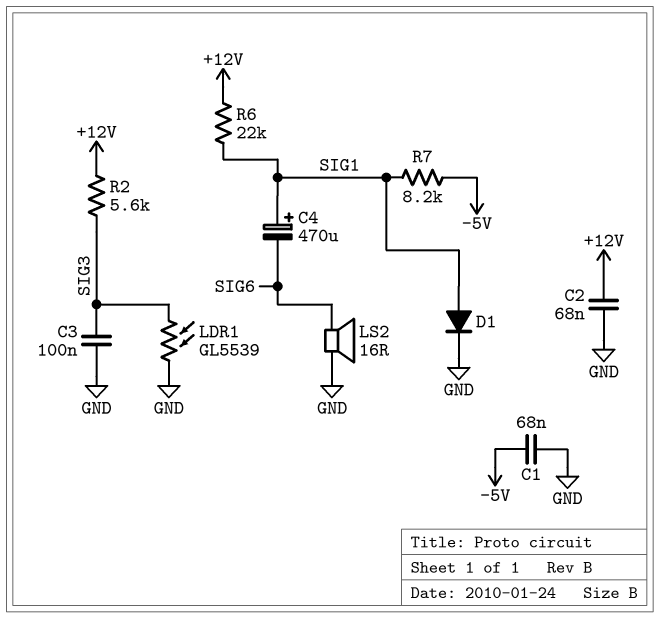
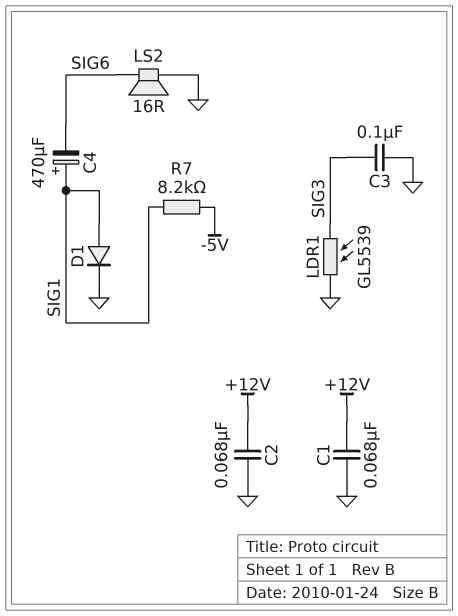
C1: 68nF (-5V, GND) -> 68nF (+12V, GND)
R2: 5.6k (+12V, SIG3) -> none
R6: 22k (+12V, SIG1) -> none

